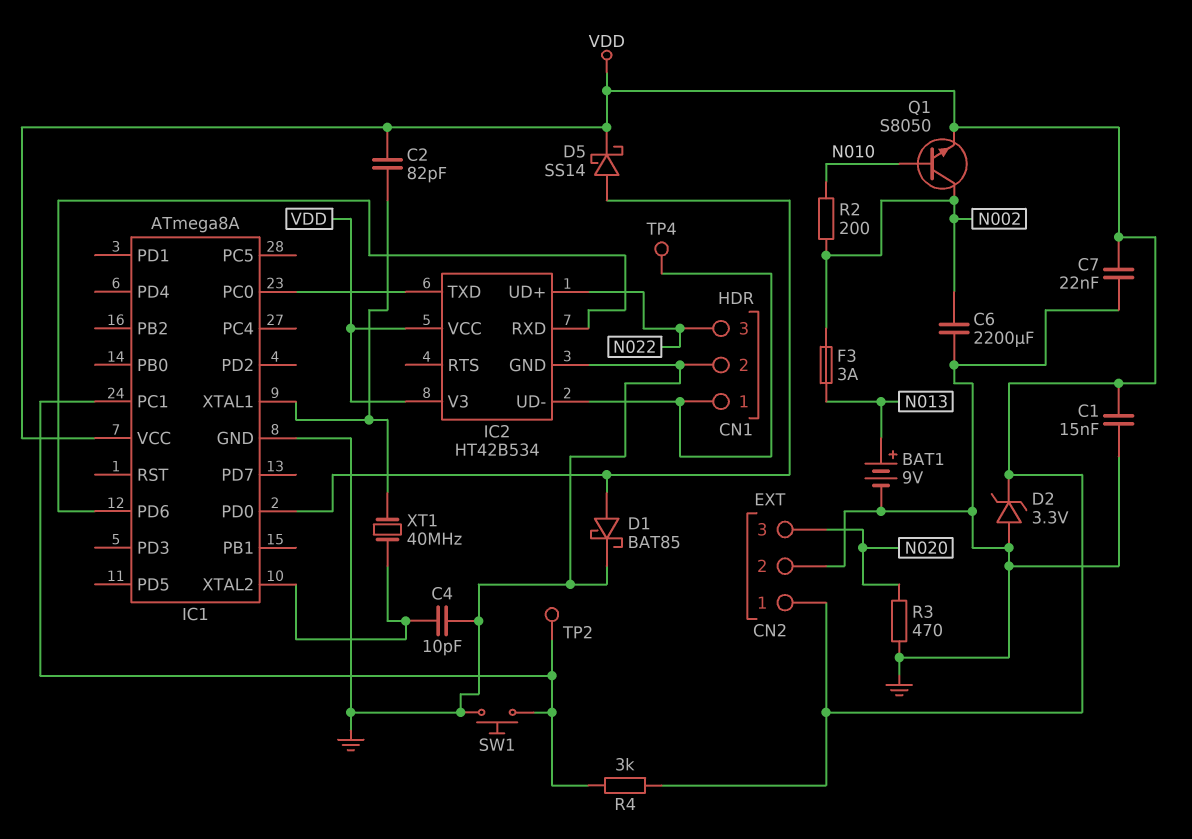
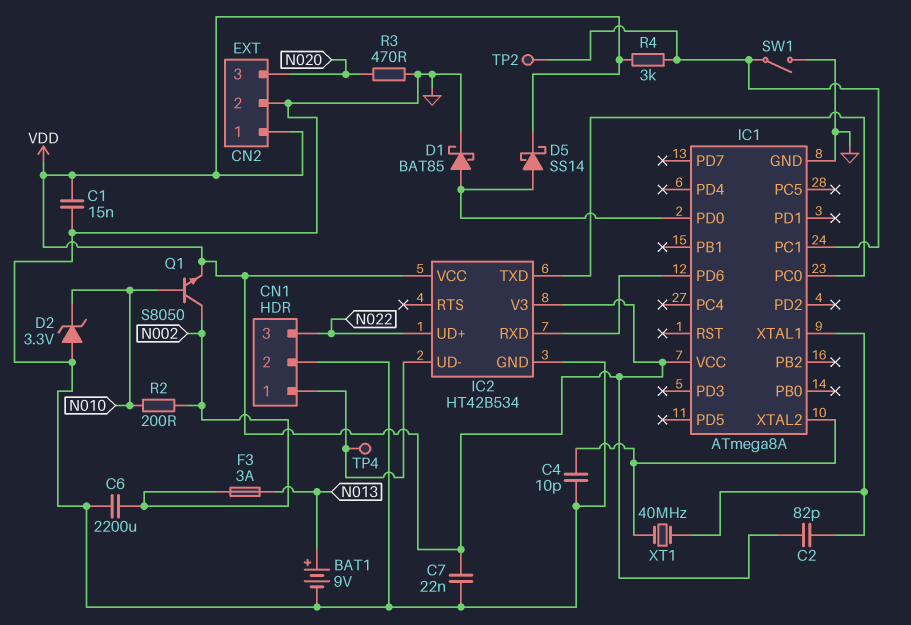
D2: zener 3.3V (A GND, K VDD) -> zener 3.3V (A GND, K N010)
SW1: button (GND, IC1/PC1) -> switch (GND, IC1/PC1)

